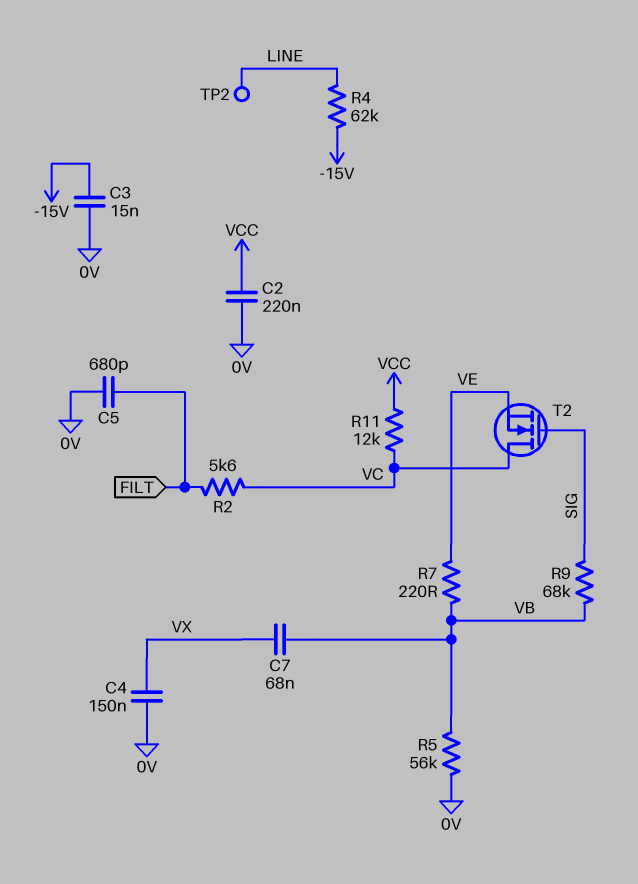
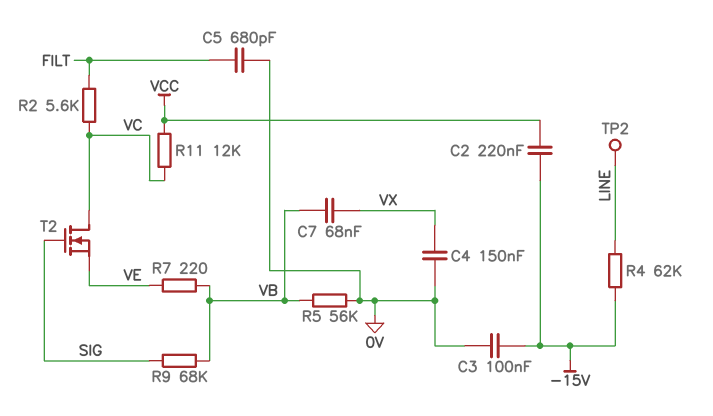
C2: 220nF (0V, VCC) -> 220nF (-15V, VCC)
C3: 15nF (-15V, 0V) -> 100nF (-15V, 0V)

